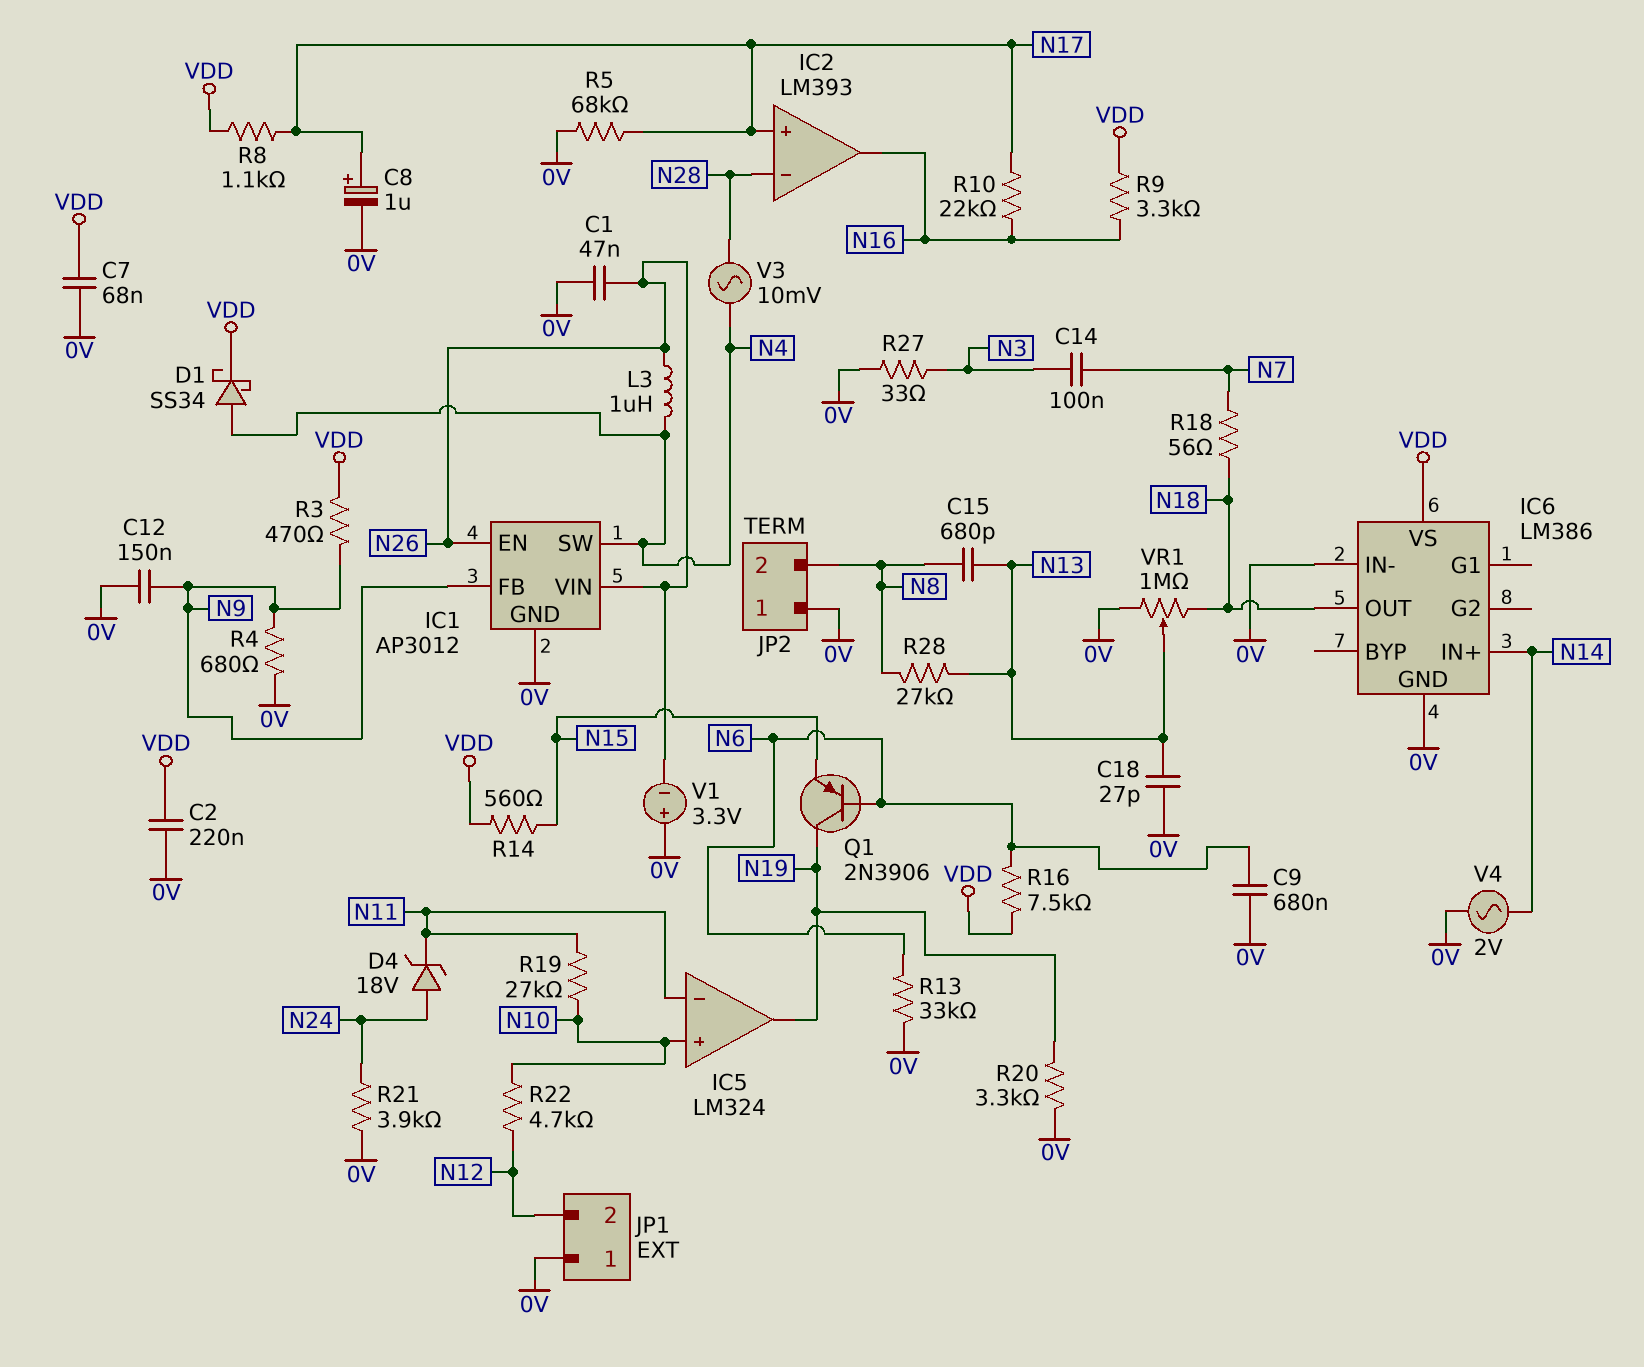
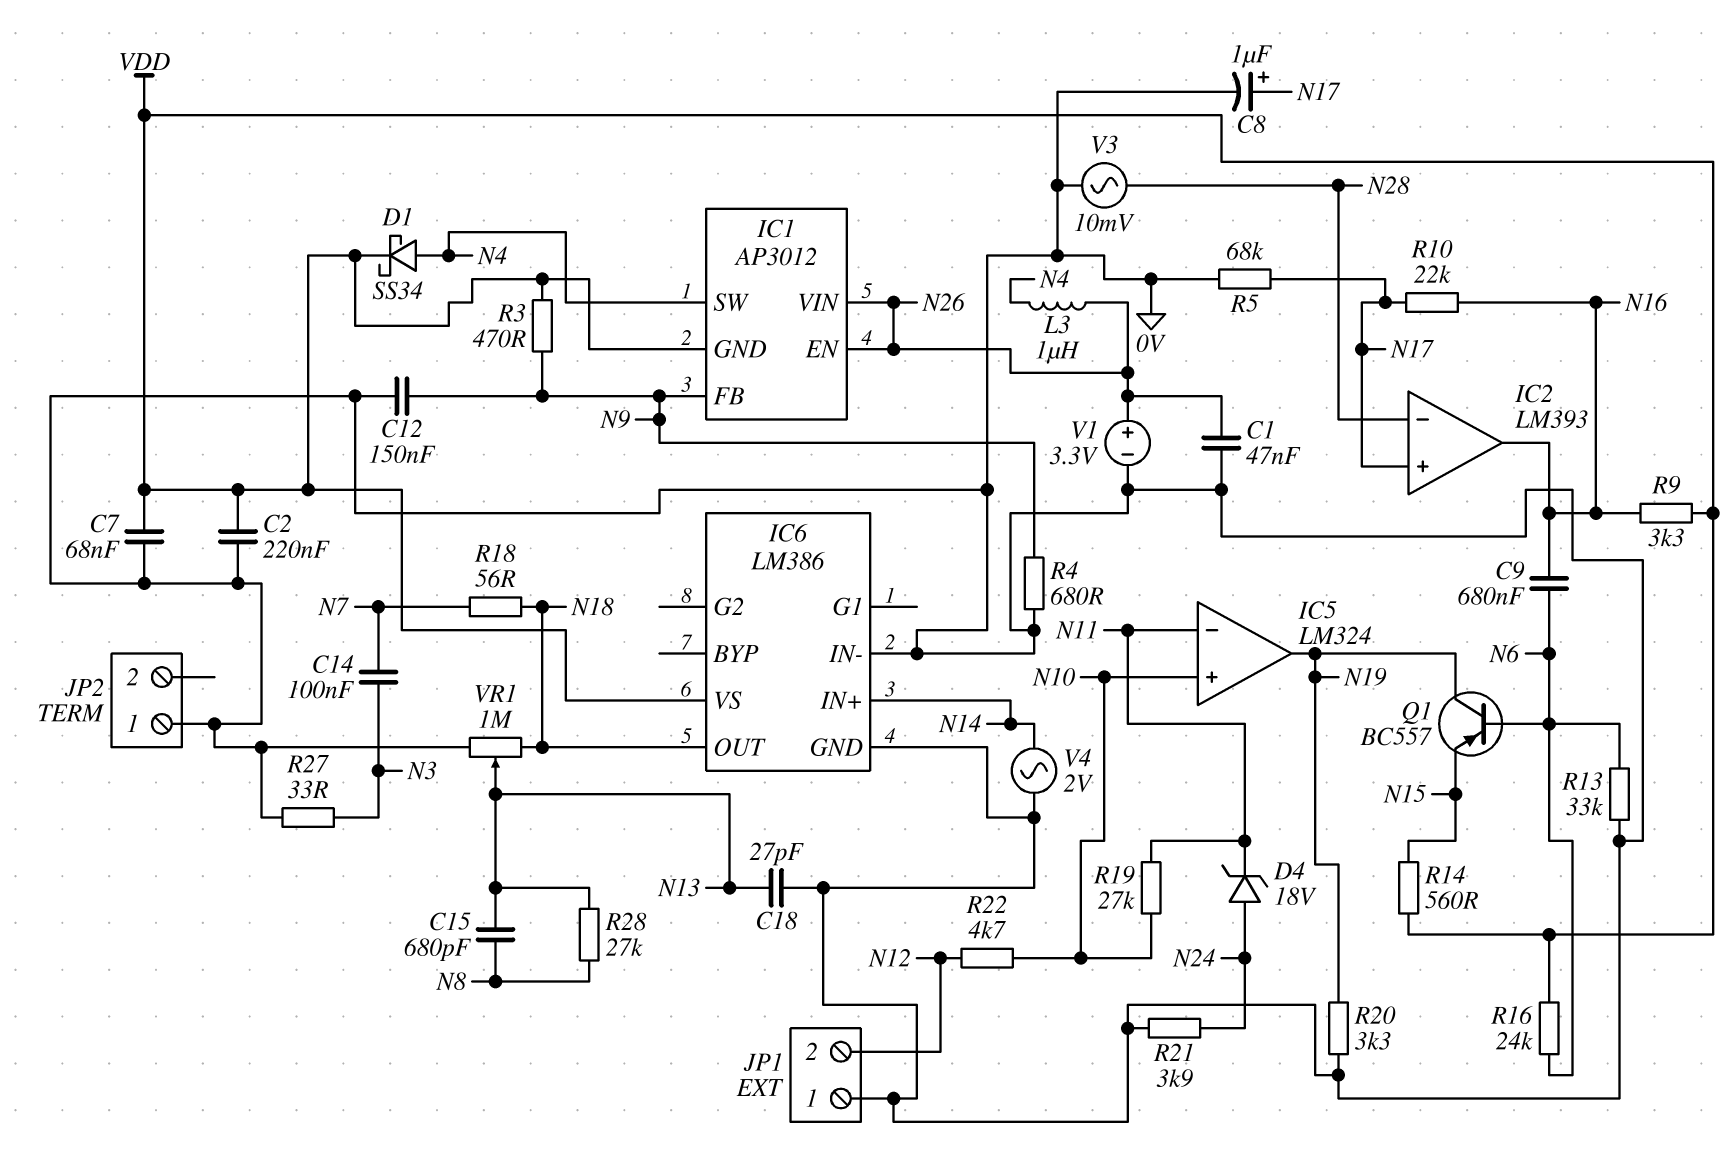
C9: 680nF (0V, N6) -> 680nF (N6, N16)
IC1 pin GND: 0V -> VDD
JP2 pin 2: N8 -> none
Q1: PNP 2N3906 (B N6, C N19, E N15) -> PNP BC557 (B N6, C N19, E N15)
R8: 1.1k (N17, VDD) -> none
R16: 7.5k (N6, VDD) -> 24k (N6, VDD)
V1: 3.3V (plus 0V, minus N26) -> 3.3V (plus N26, minus 0V)
V3: AC 10mV (N4, N28) -> AC 10mV (0V, N28)

